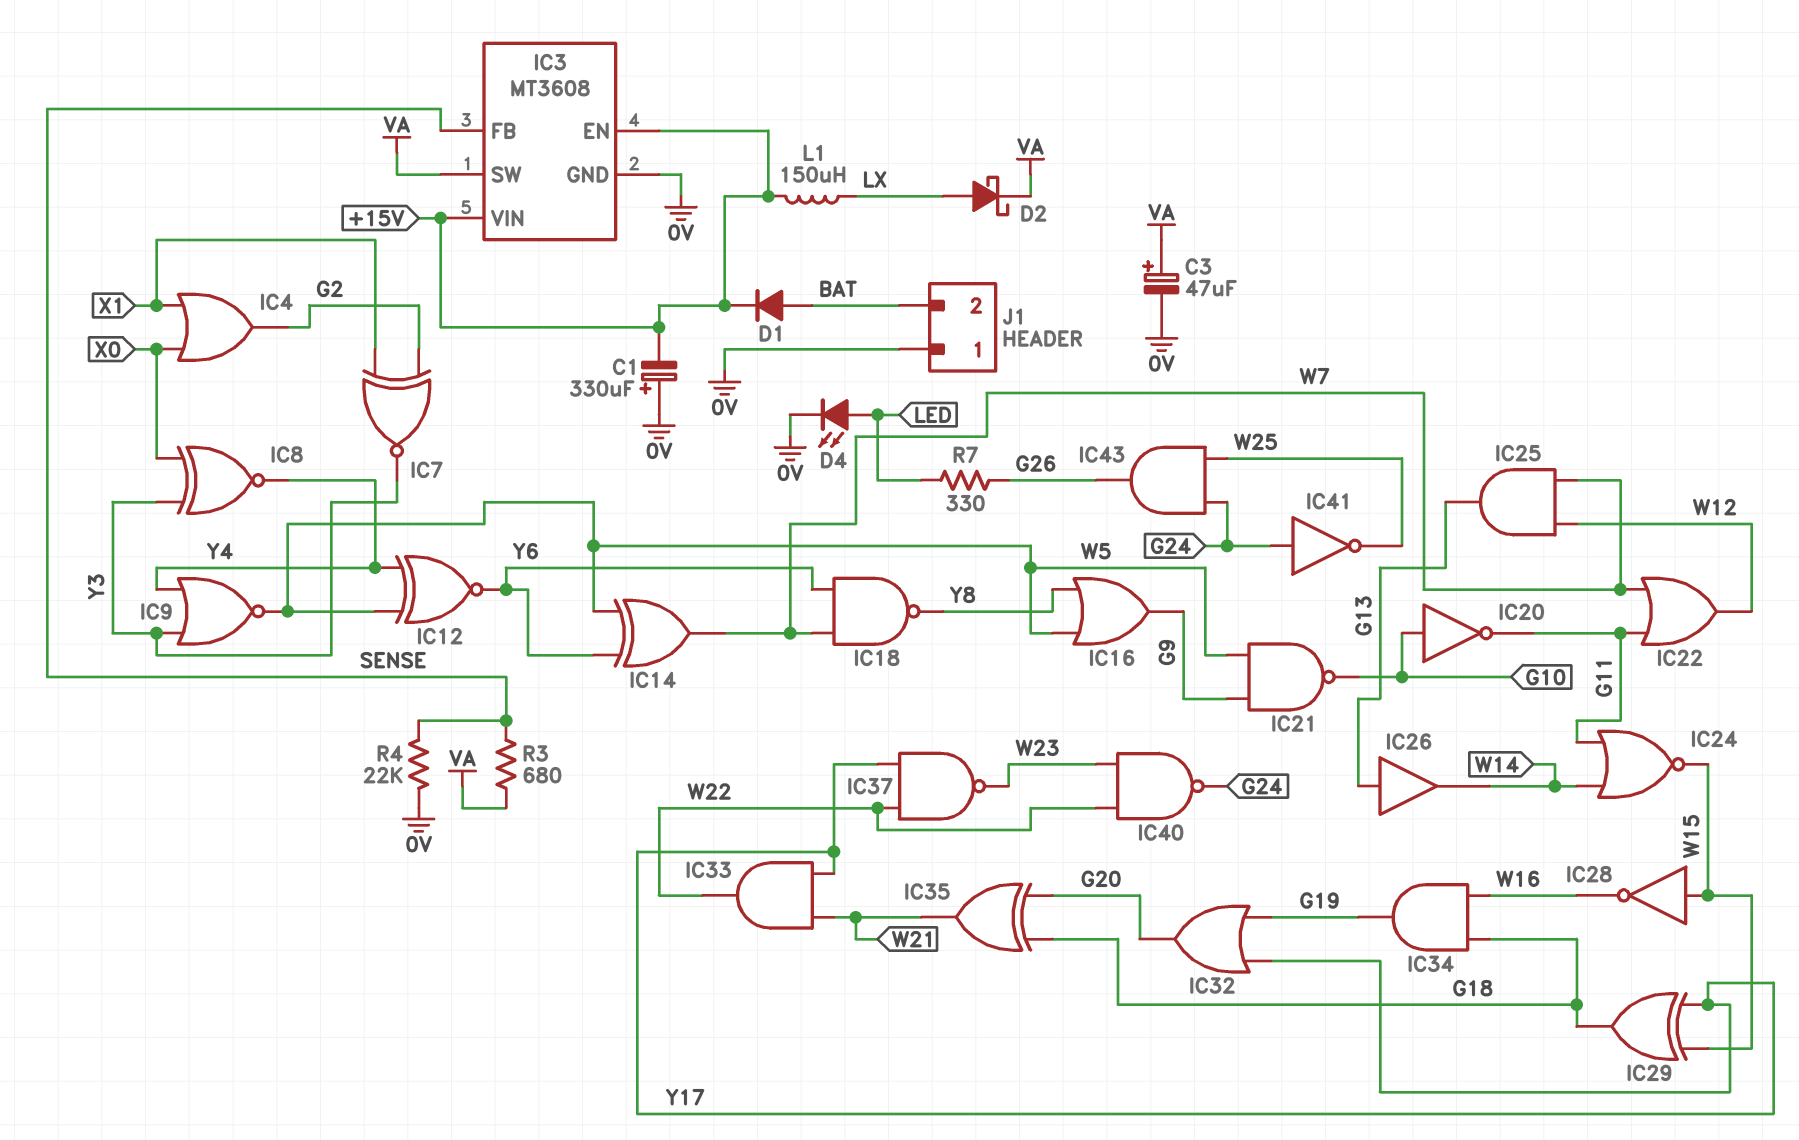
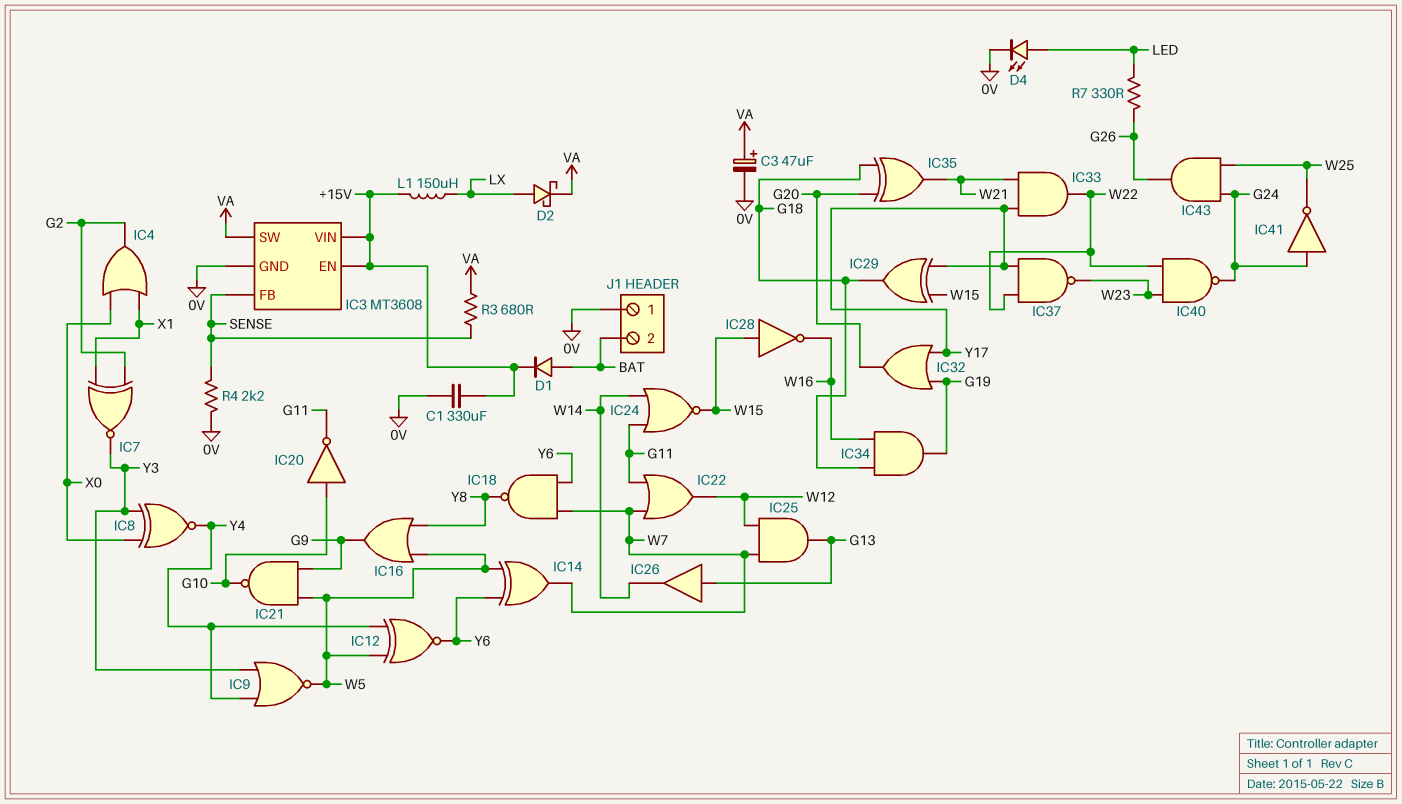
C1: 330uF (plus 0V, minus +15V) -> 330uF (+15V, 0V)
R4: 22k (0V, SENSE) -> 2.2k (0V, SENSE)

